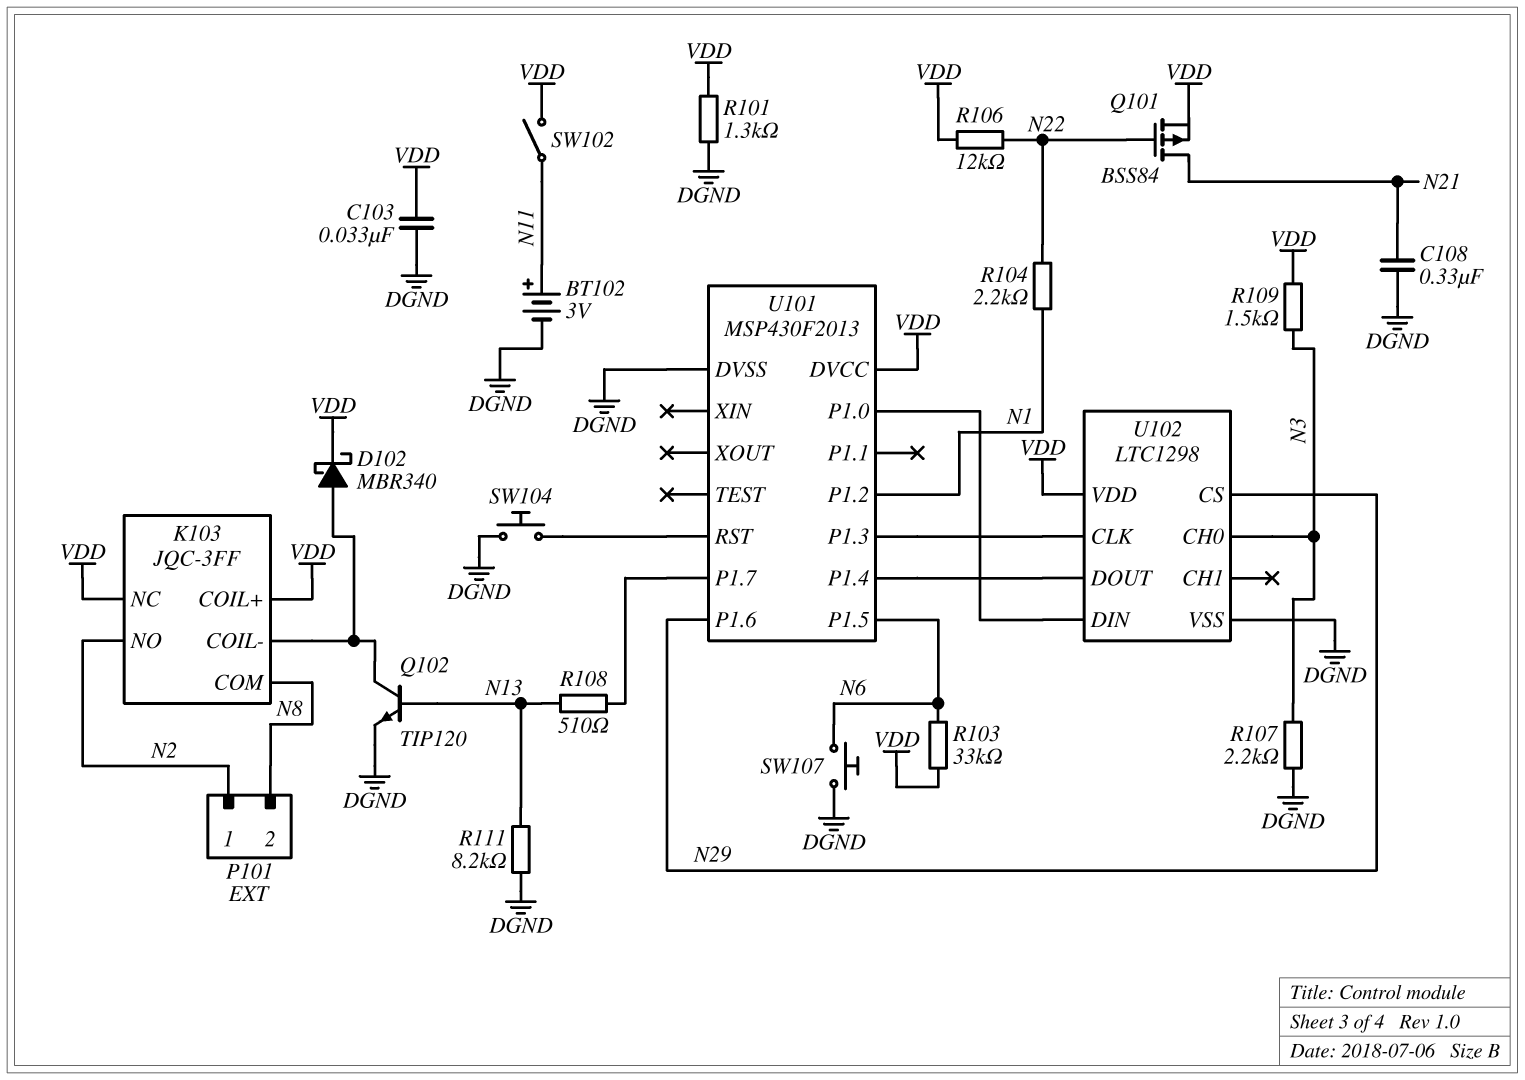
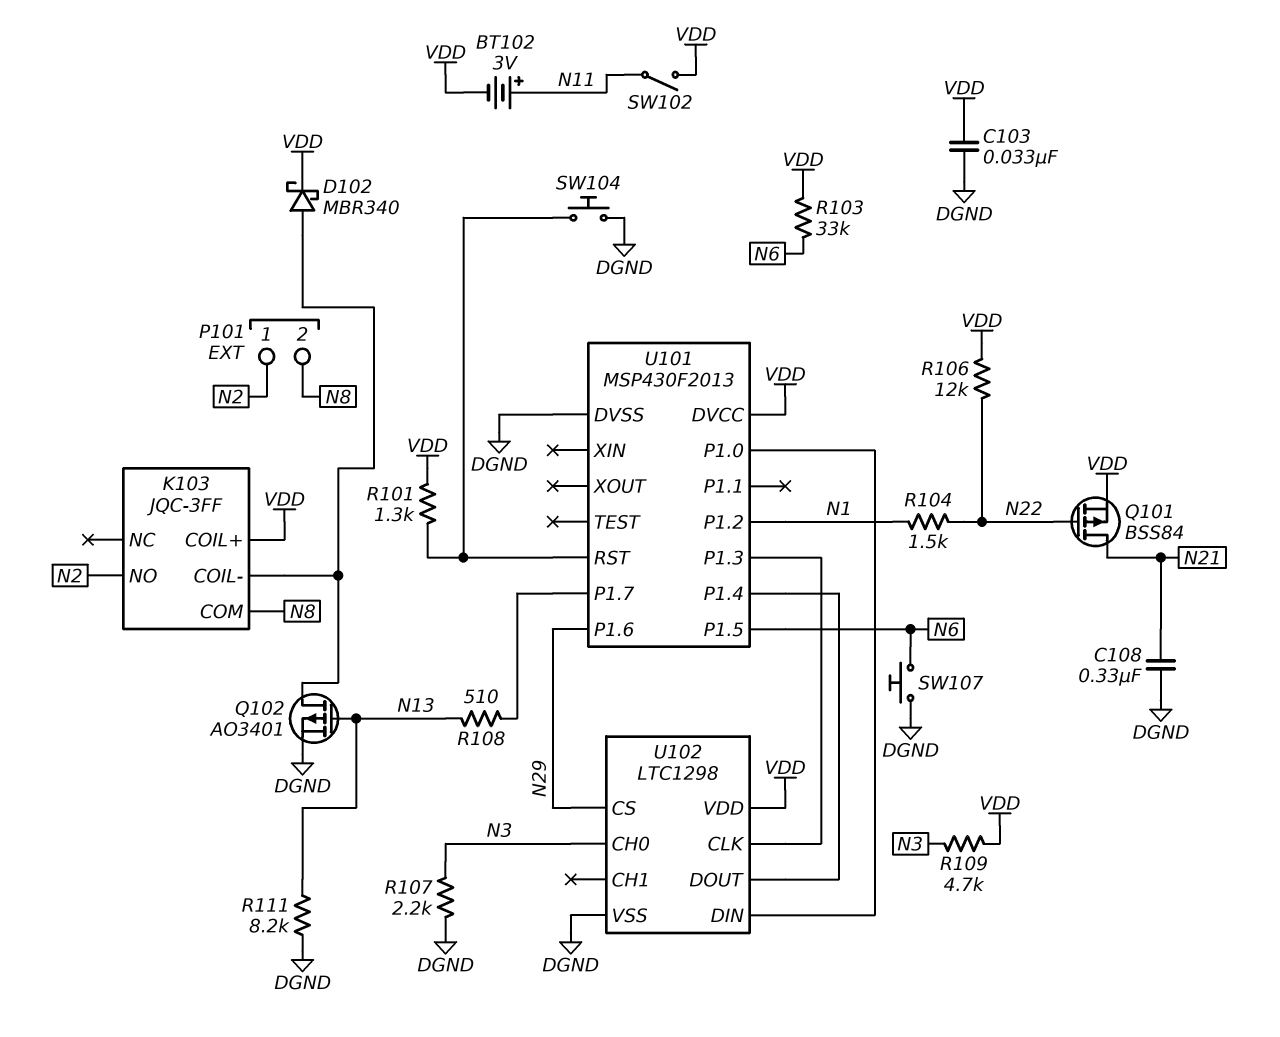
BT102: 3V (plus N11, minus DGND) -> 3V (plus N11, minus VDD)
K103 pin NC: VDD -> none
Q102: NPN TIP120 (B N13, C K103/COIL-, E DGND) -> PMOS AO3401 (G N13, D K103/COIL-, S DGND)
R101: 1.3k (DGND, VDD) -> 1.3k (U101/RST, VDD)
R104: 2.2k (N1, N22) -> 1.5k (N1, N22)
R109: 1.5k (N3, VDD) -> 4.7k (N3, VDD)

